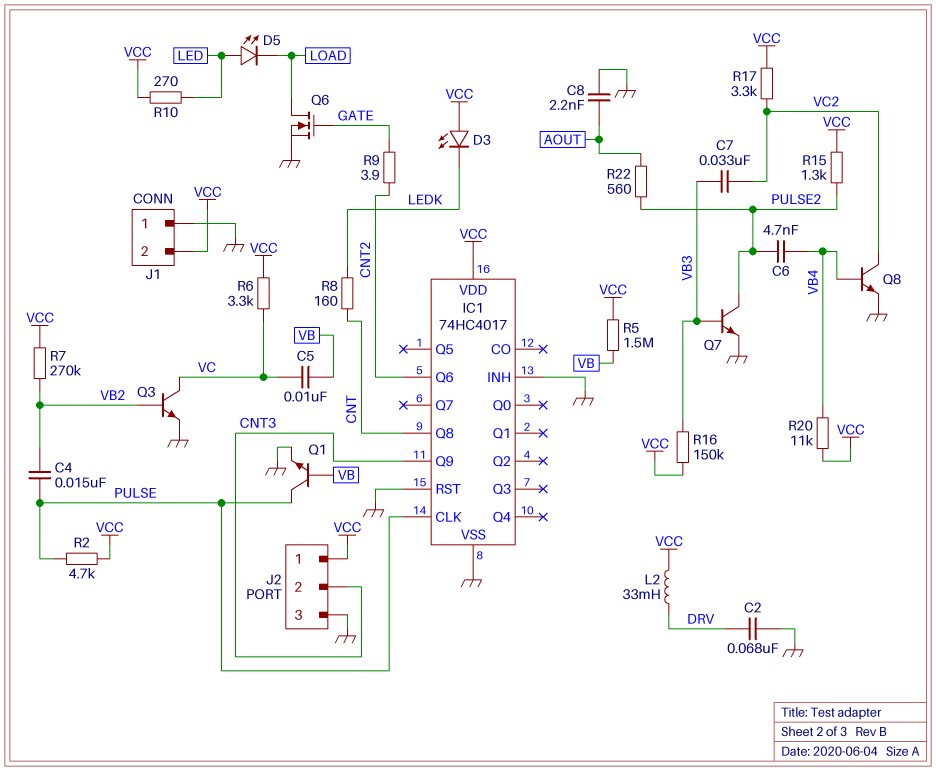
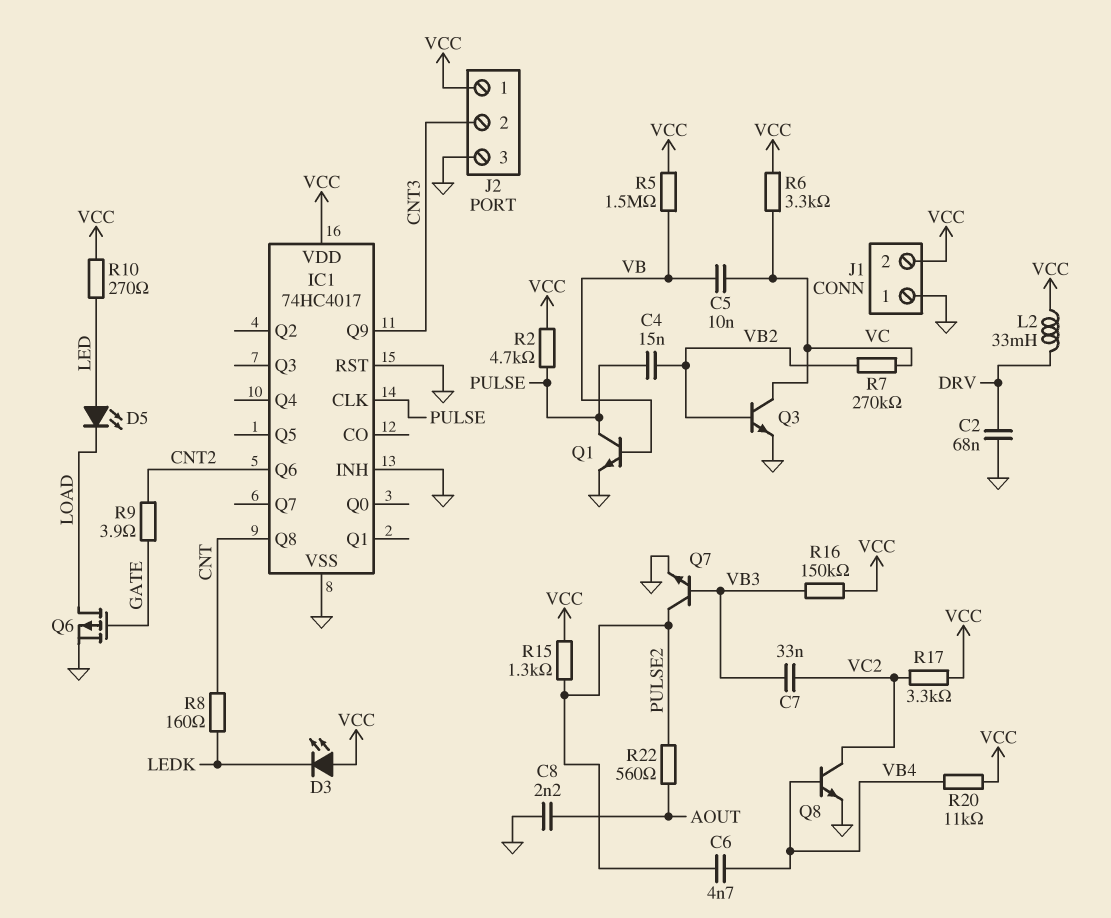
Q6: NMOS (G GATE, D LOAD, S GND) -> PMOS (G GATE, D LOAD, S GND)
R7: 270k (VB2, VCC) -> 270k (VB2, VC)

